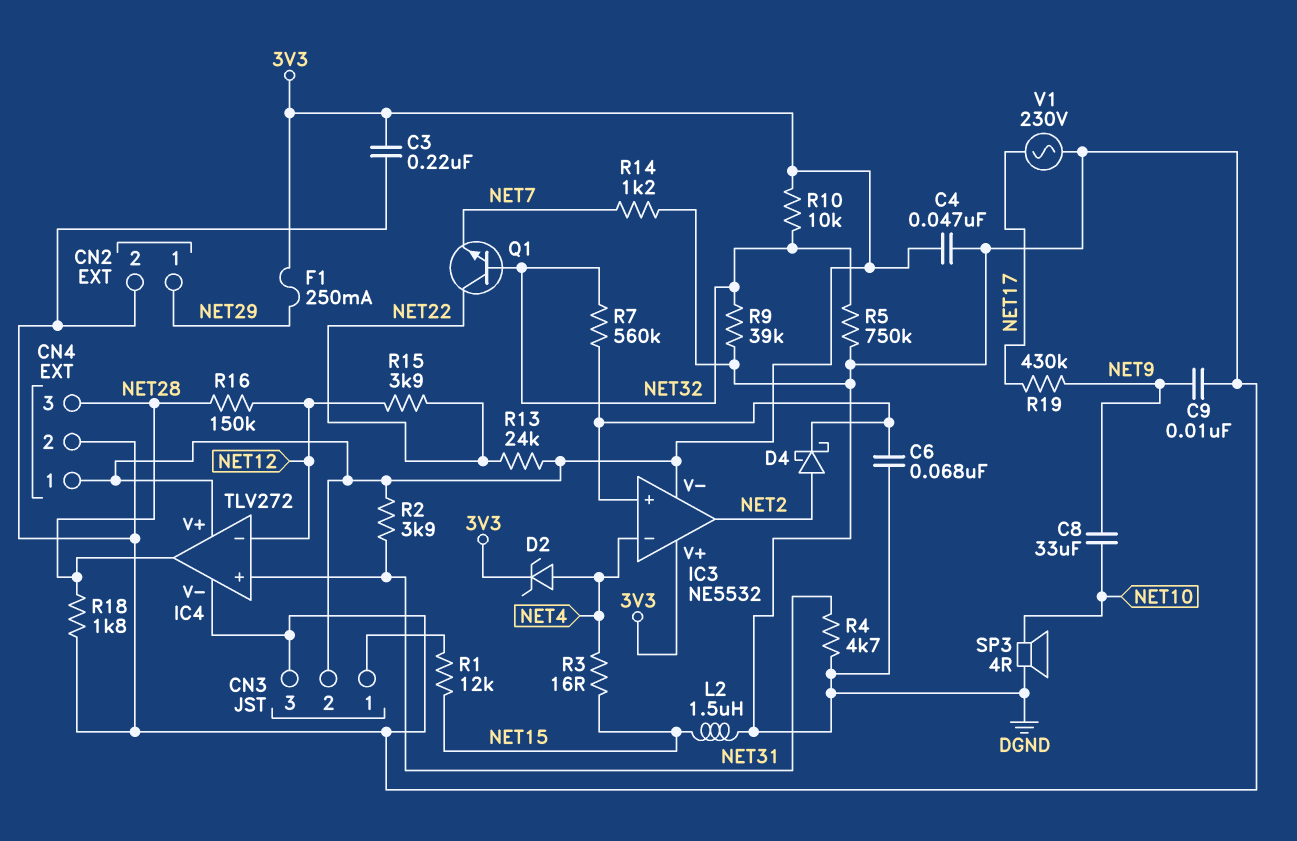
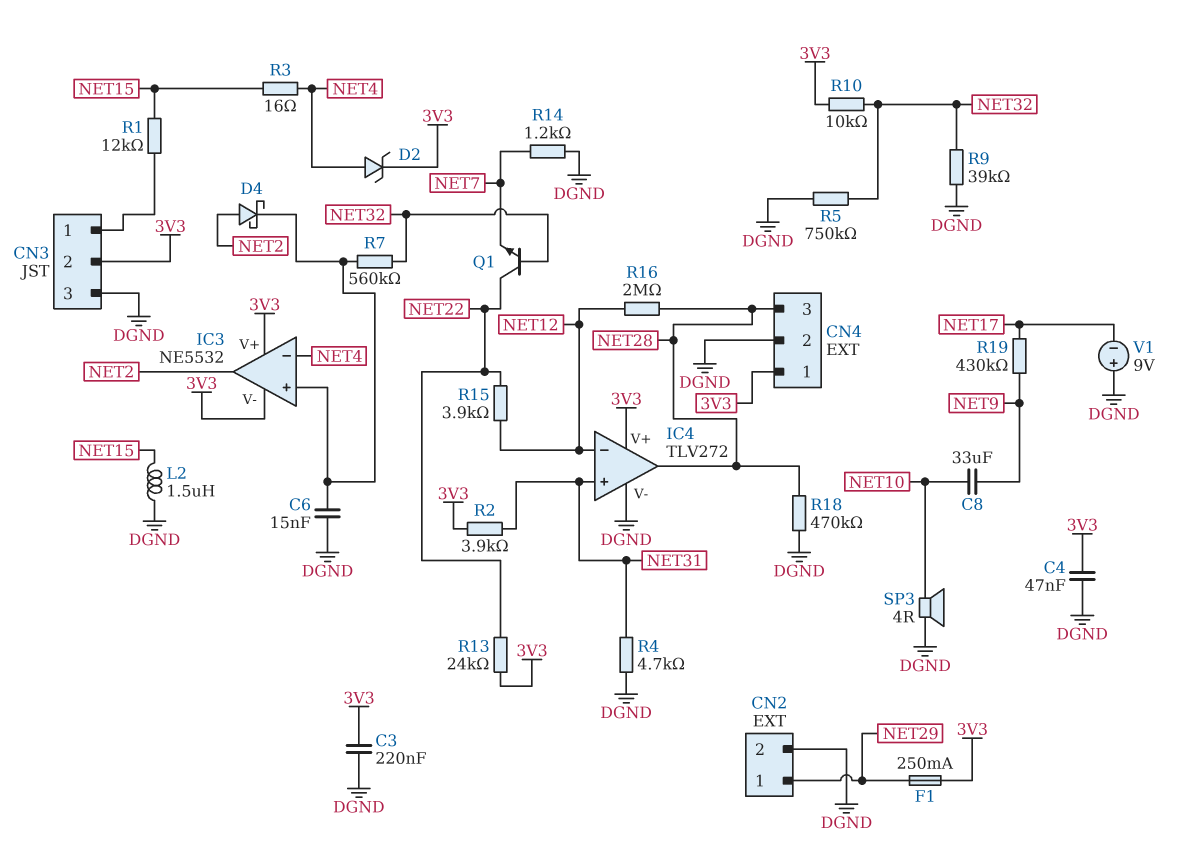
C6: 68nF (DGND, IC3/in+) -> 15nF (DGND, IC3/in+)
C9: 10nF (DGND, NET9) -> none
R16: 150k (NET12, NET28) -> 2M (NET12, NET28)
R18: 1.8k (DGND, NET28) -> 470k (DGND, NET28)
V1: AC 230V (DGND, NET17) -> 9V (plus DGND, minus NET17)

